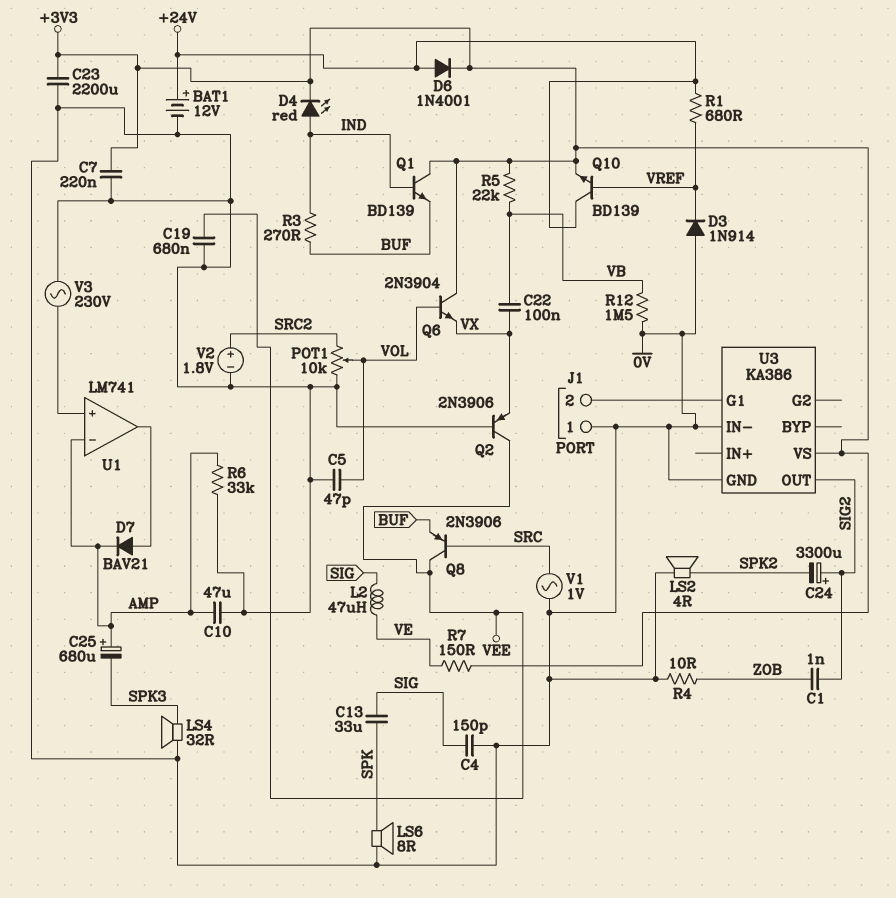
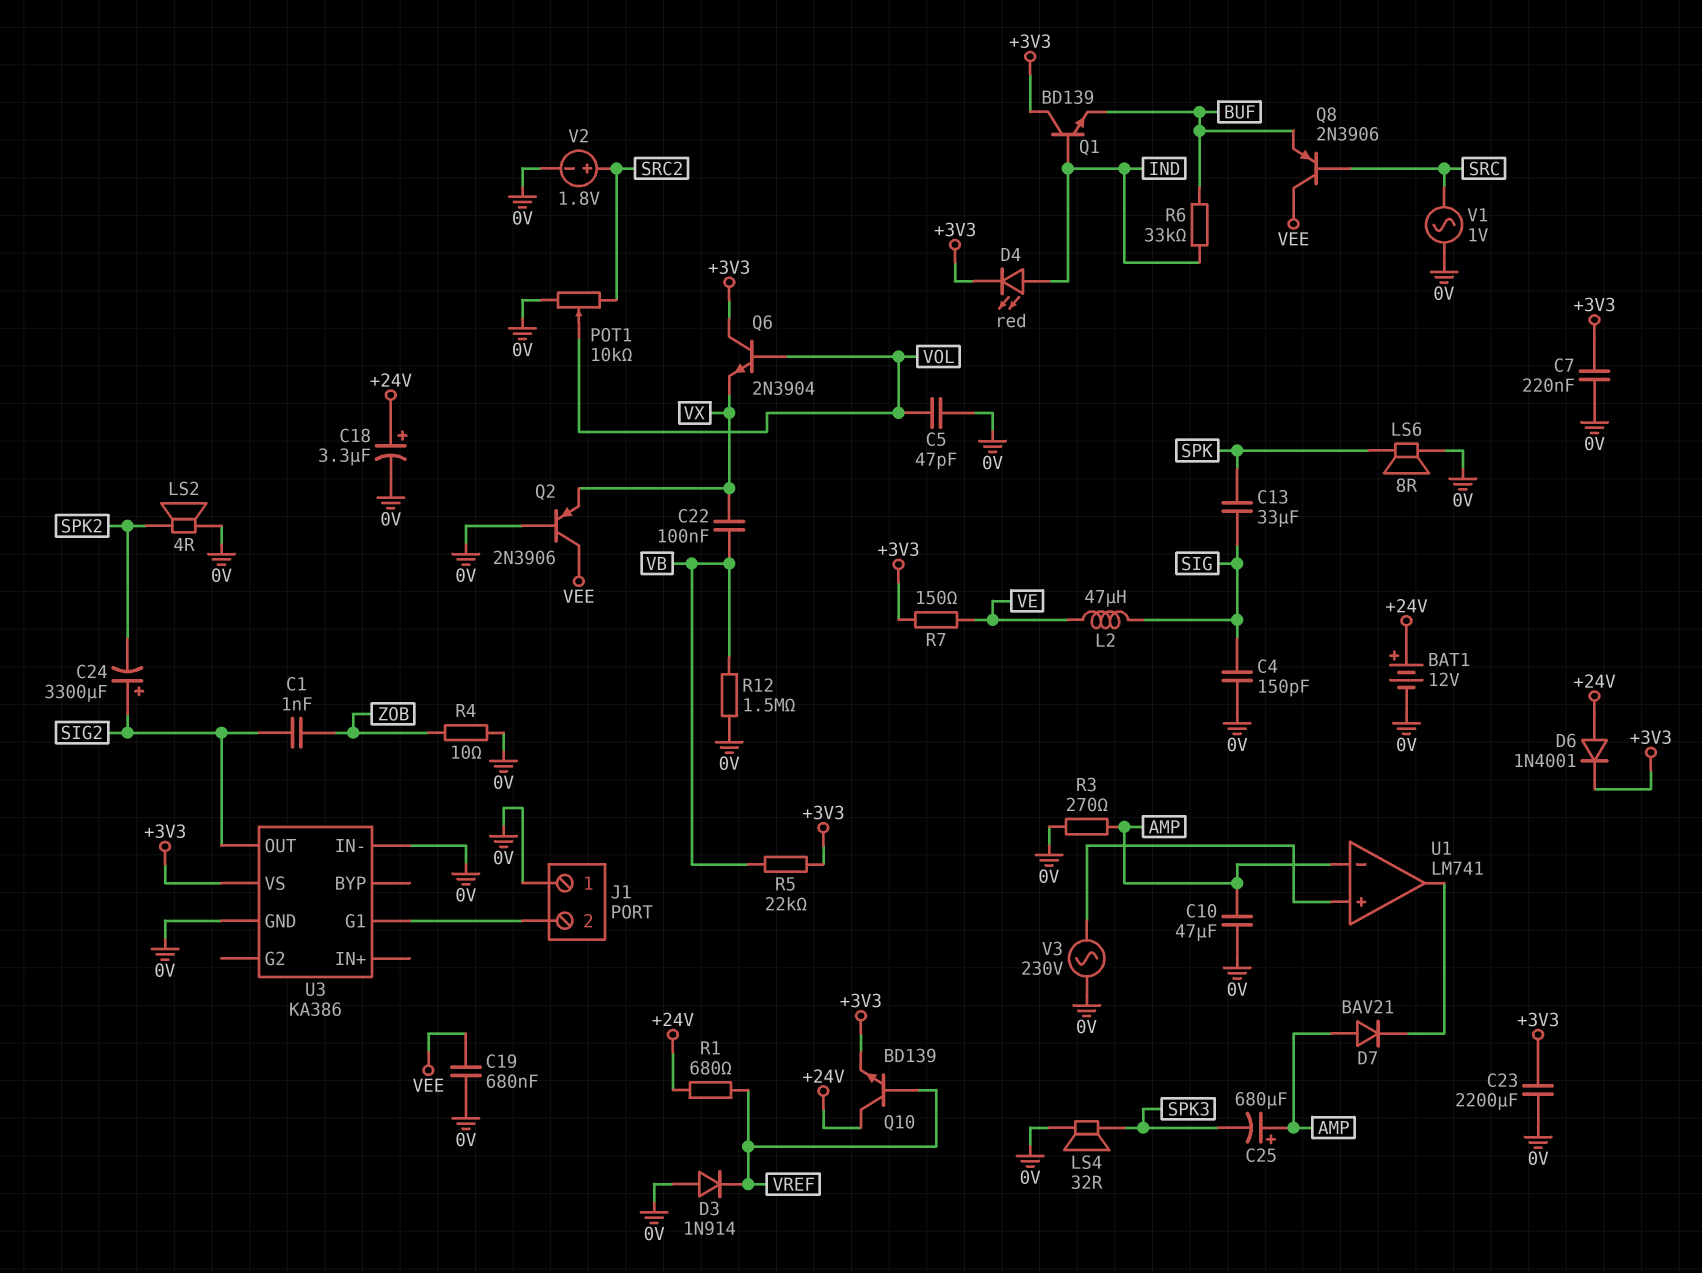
C18: none -> 3.3uF (plus +24V, minus 0V)
D7: diode BAV21 (A U1/out, K AMP) -> diode BAV21 (A AMP, K U1/out)
R3: 270 (BUF, IND) -> 270 (0V, AMP)
R6: 33k (0V, AMP) -> 33k (BUF, IND)

